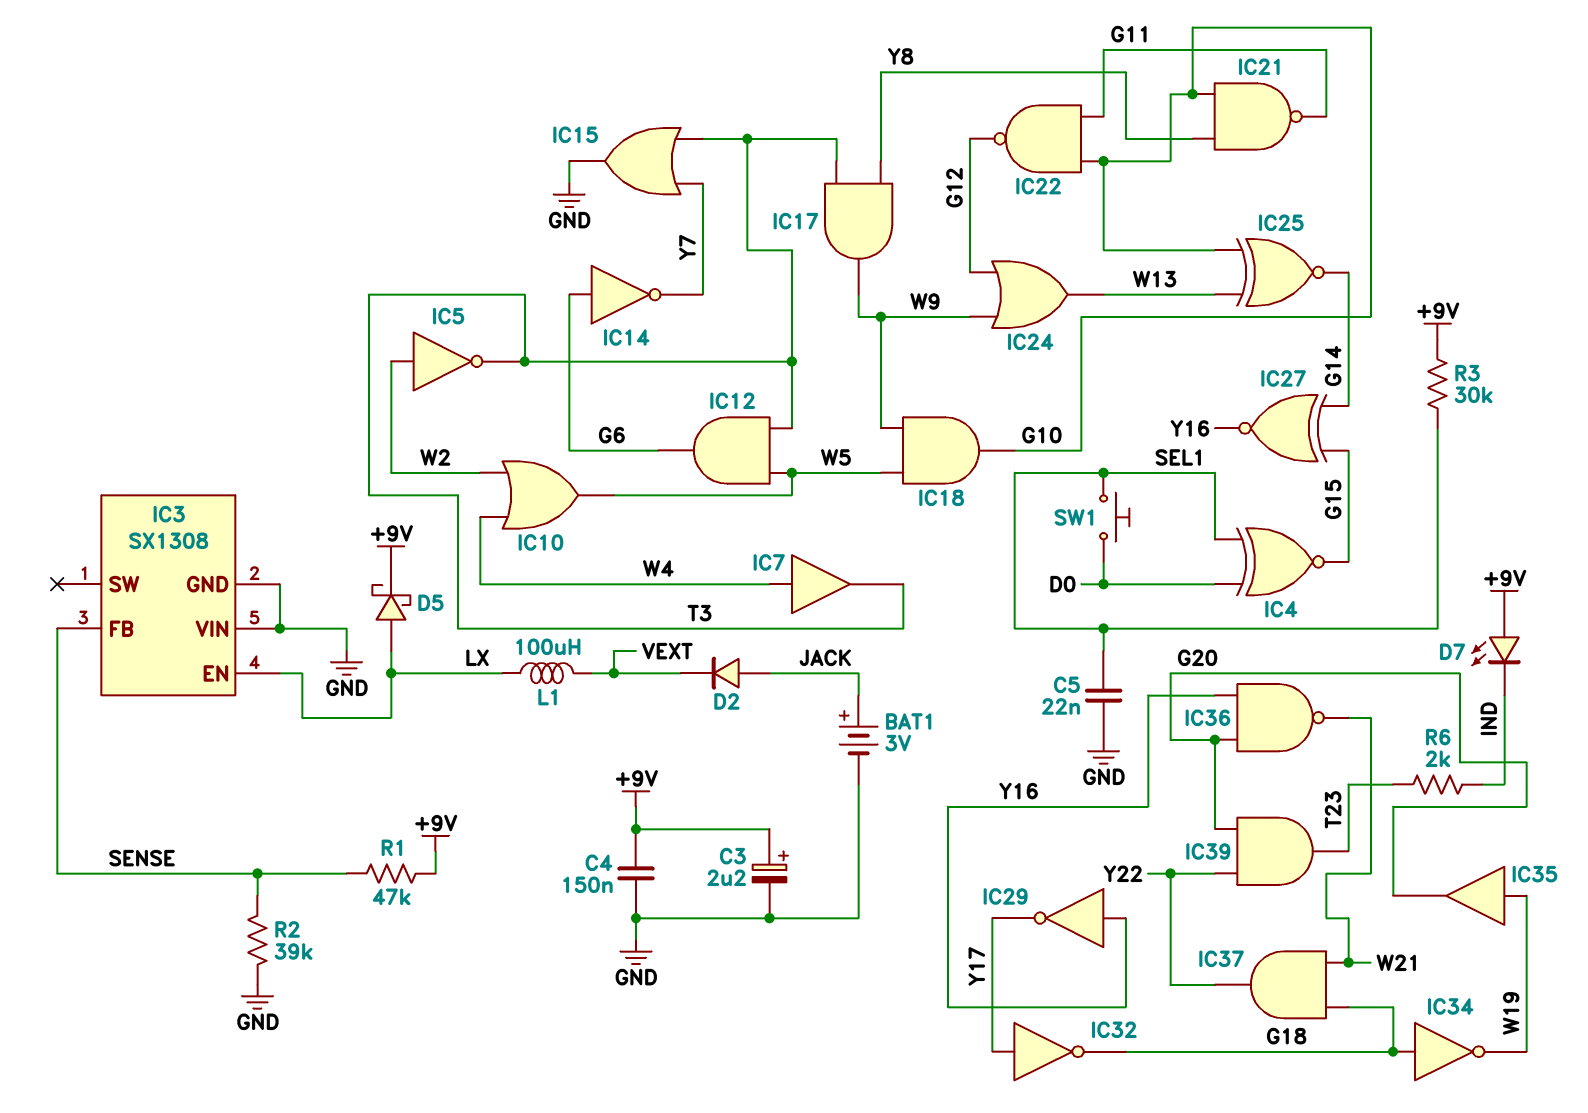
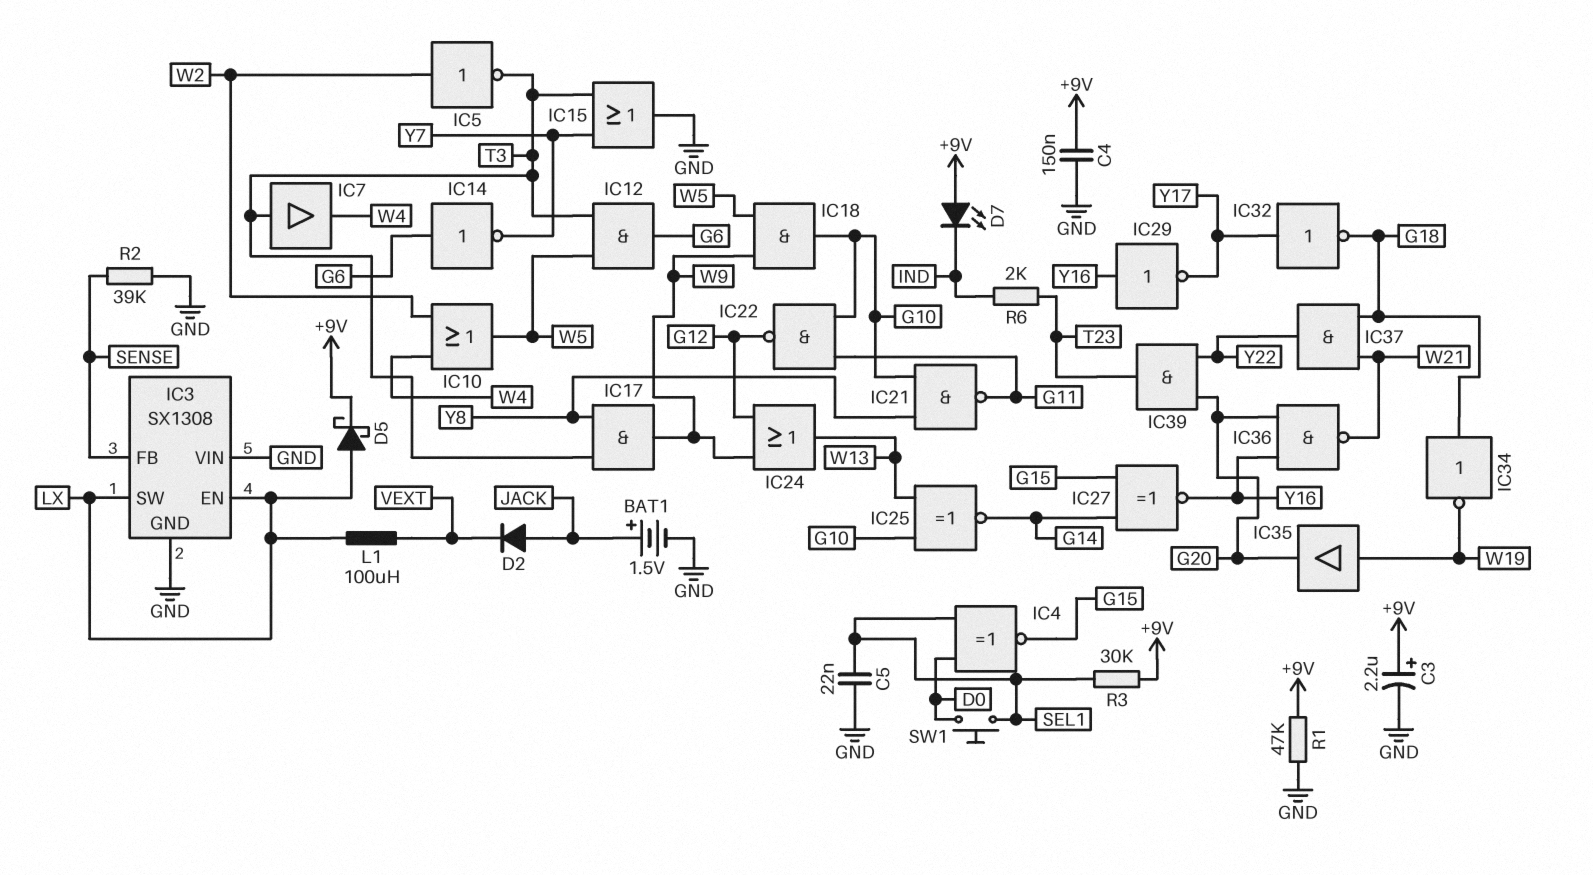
BAT1: 3V (plus JACK, minus GND) -> 1.5V (plus JACK, minus GND)
IC3 pin SW: none -> LX
IC7: buffer (in W4, out T3) -> buffer (in T3, out W4)
R1: 47k (+9V, SENSE) -> 47k (+9V, GND)

